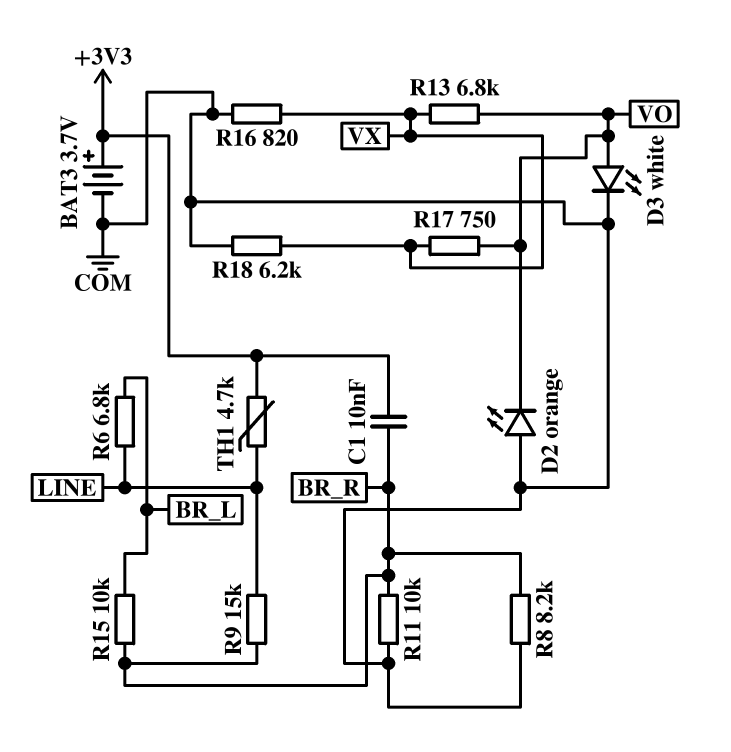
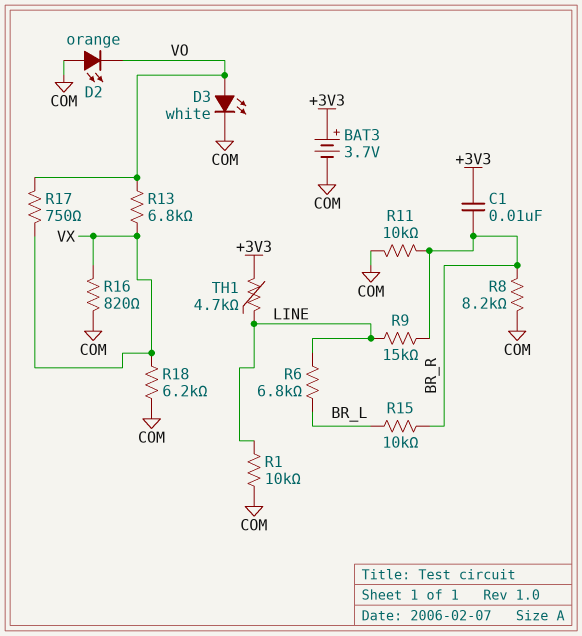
R1: none -> 10k (COM, LINE)

